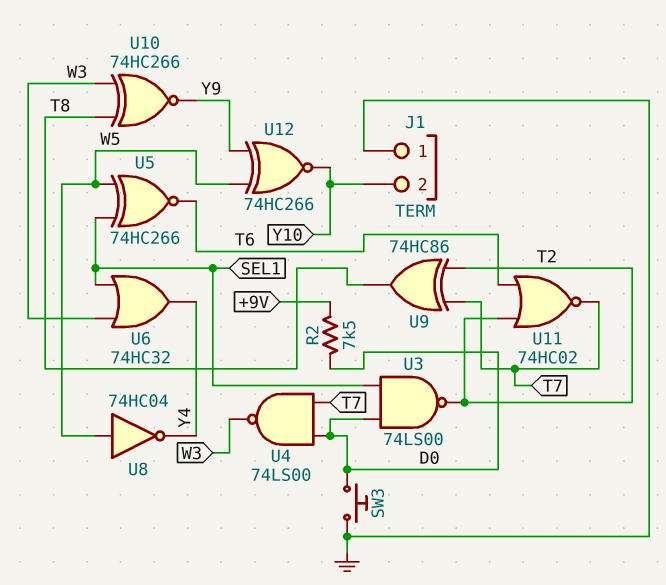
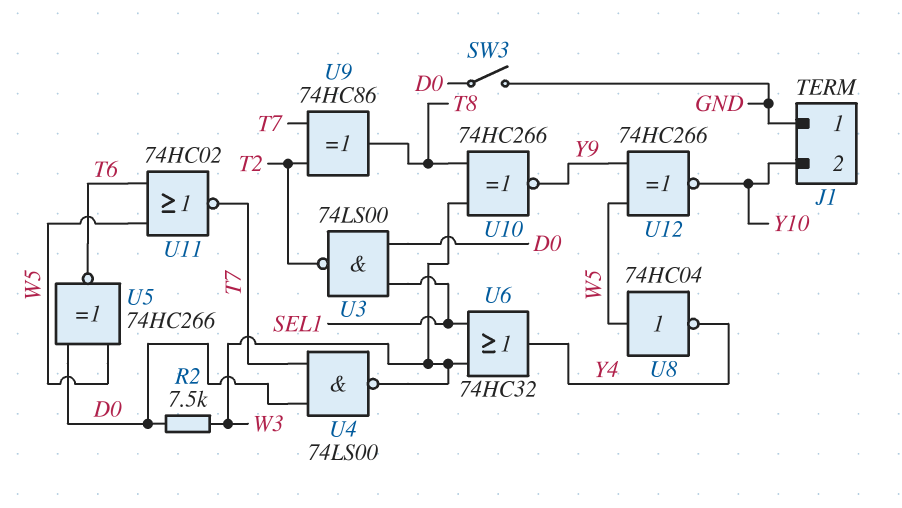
R2: 7.5k (+9V, D0) -> 7.5k (D0, W3)
SW3: button (D0, GND) -> switch (D0, GND)
U5: XNOR 74HC266 (in SEL1, in W5, out T6) -> XNOR 74HC266 (in D0, in W5, out T6)
U11: NOR 74HC02 (in T2, in T6, out T7) -> NOR 74HC02 (in T6, in W5, out T7)

